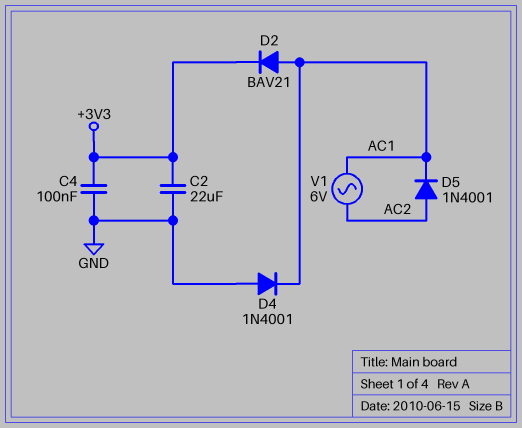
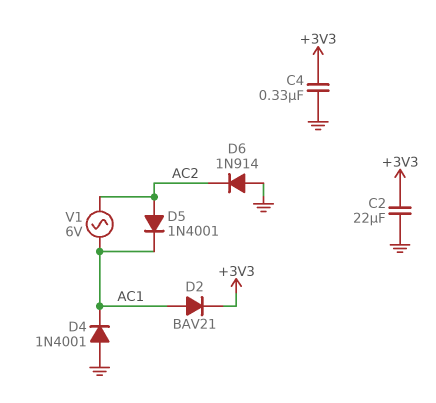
C4: 100nF (+3V3, GND) -> 330nF (+3V3, GND)
D6: none -> diode 1N914 (A GND, K AC2)

